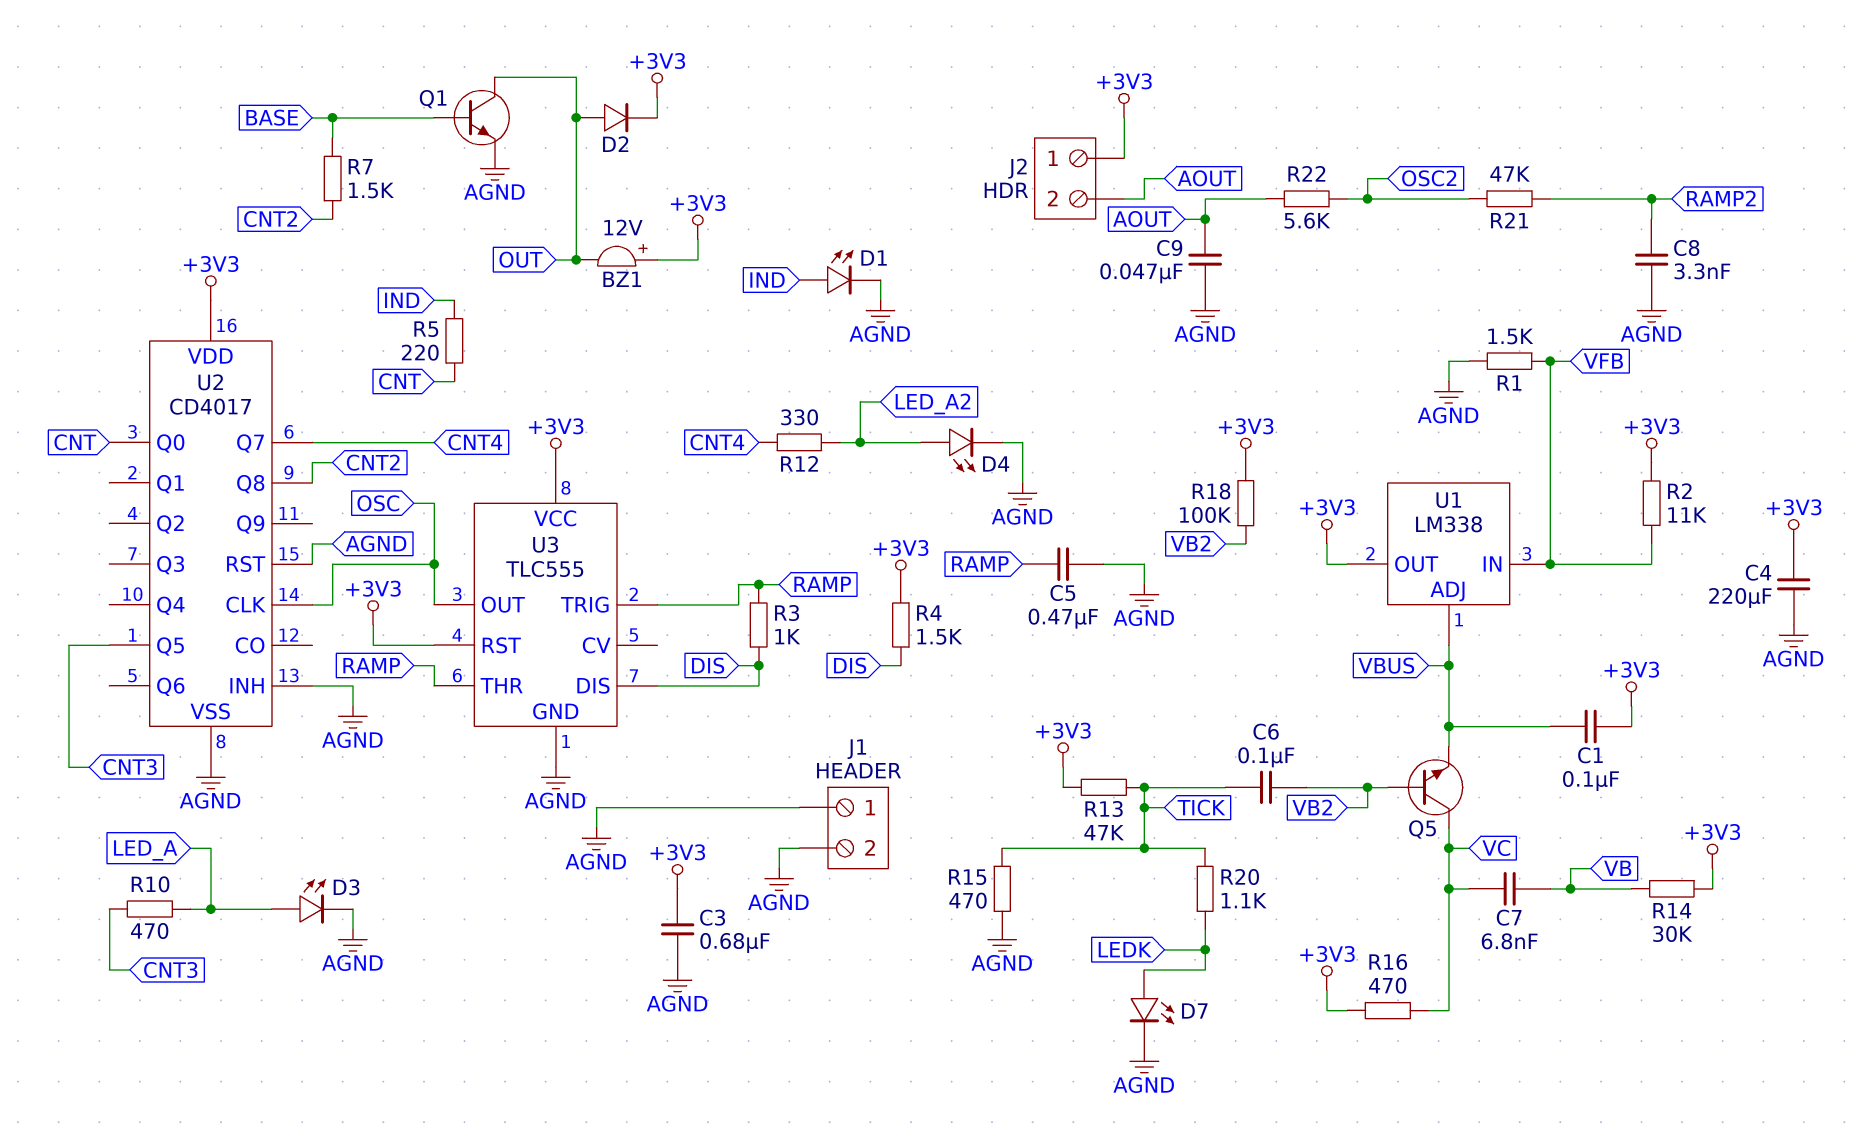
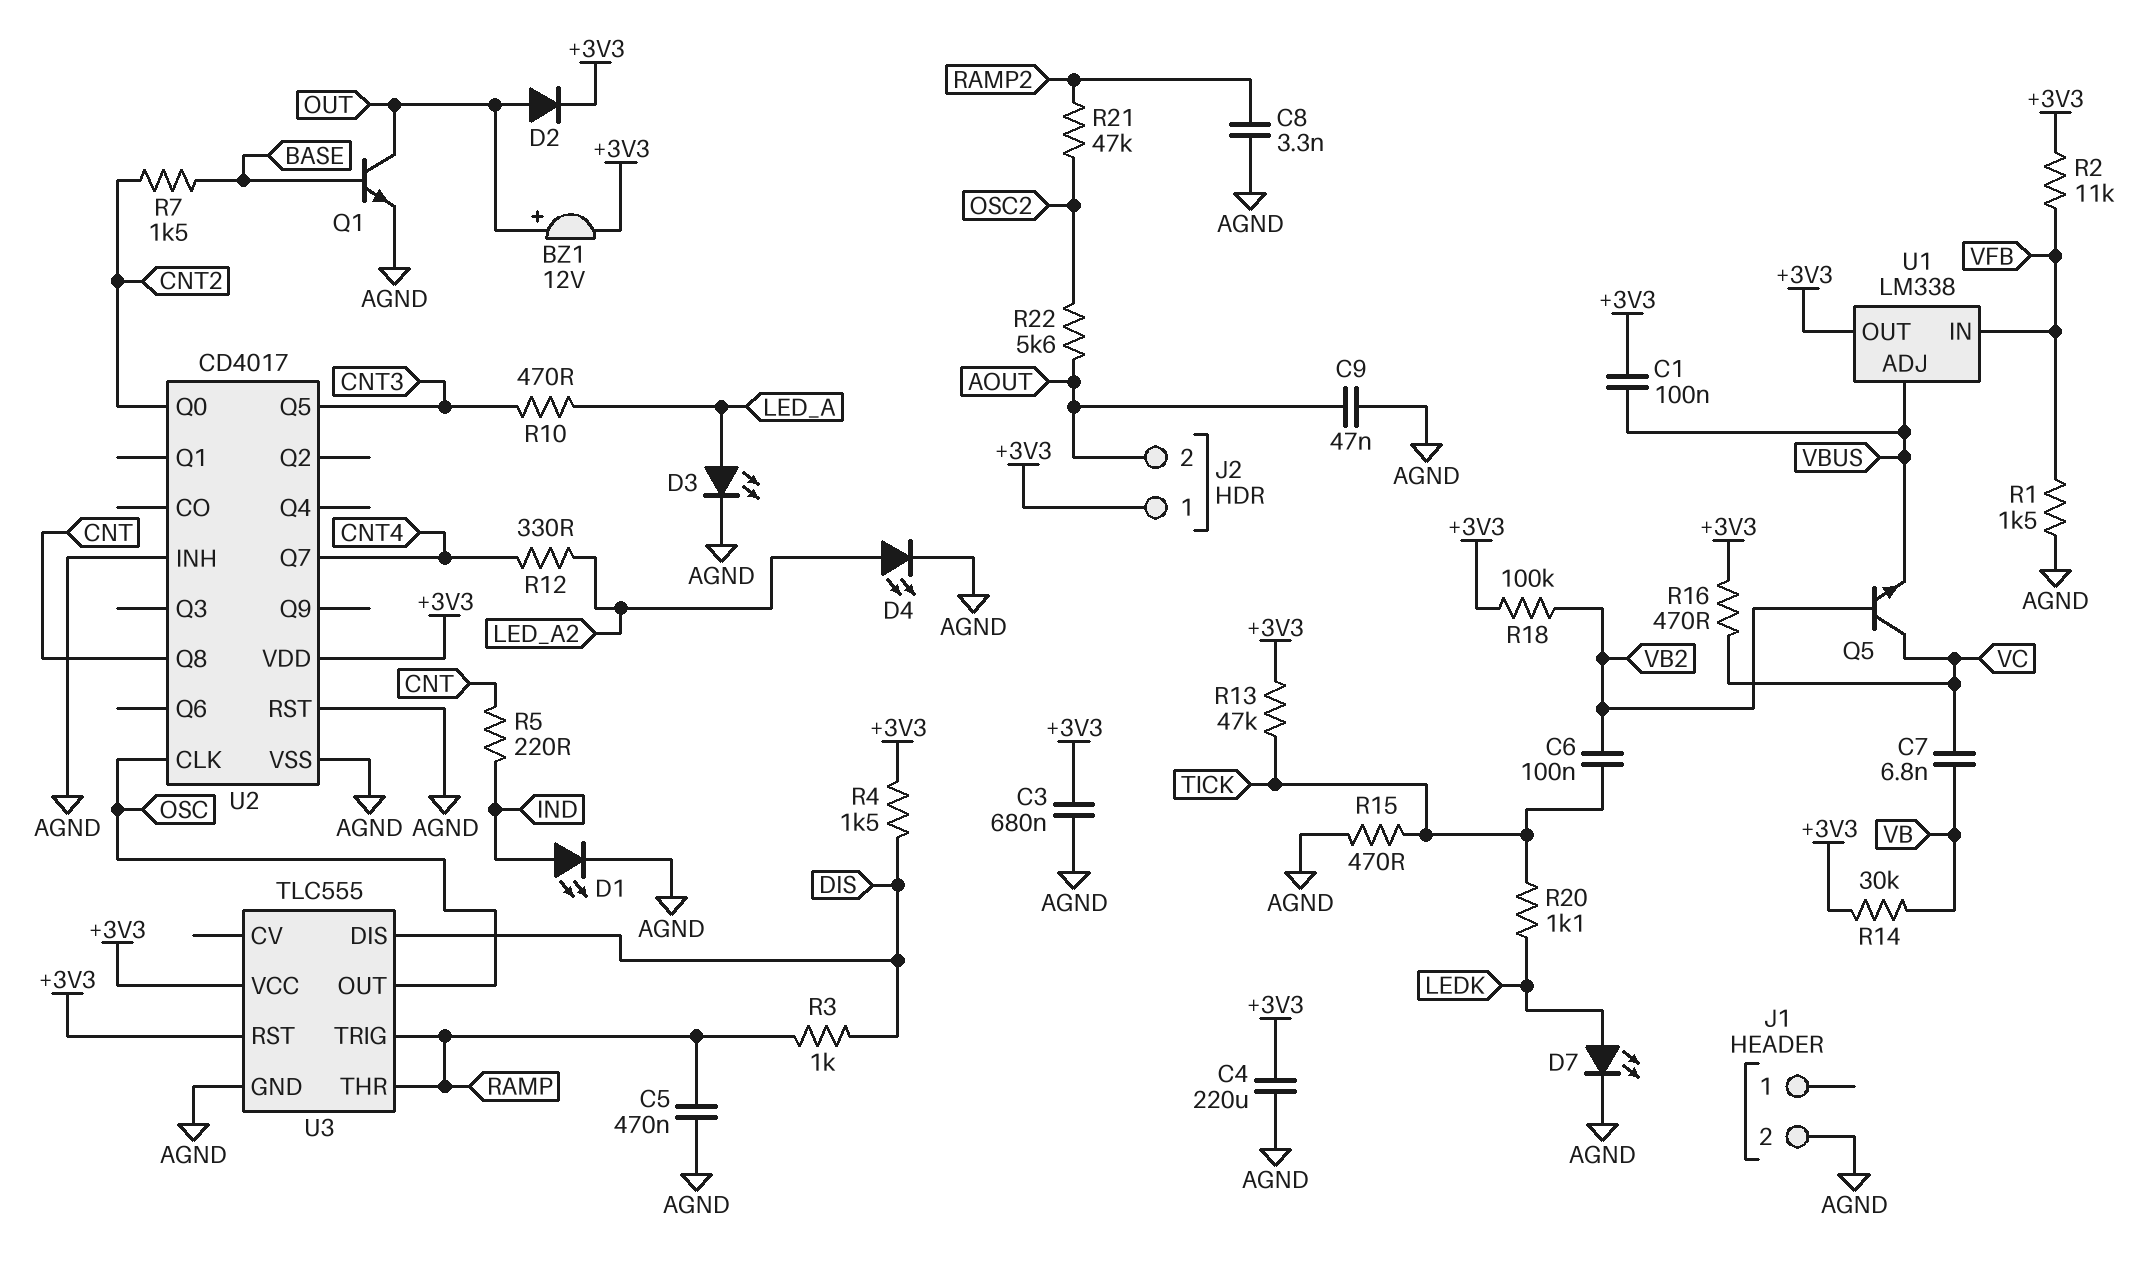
BZ1: buzzer 12V (plus +3V3, minus OUT) -> buzzer 12V (plus OUT, minus +3V3)
J1 pin 1: AGND -> none
U2 pin Q0: CNT -> CNT2
U2 pin Q8: CNT2 -> CNT

